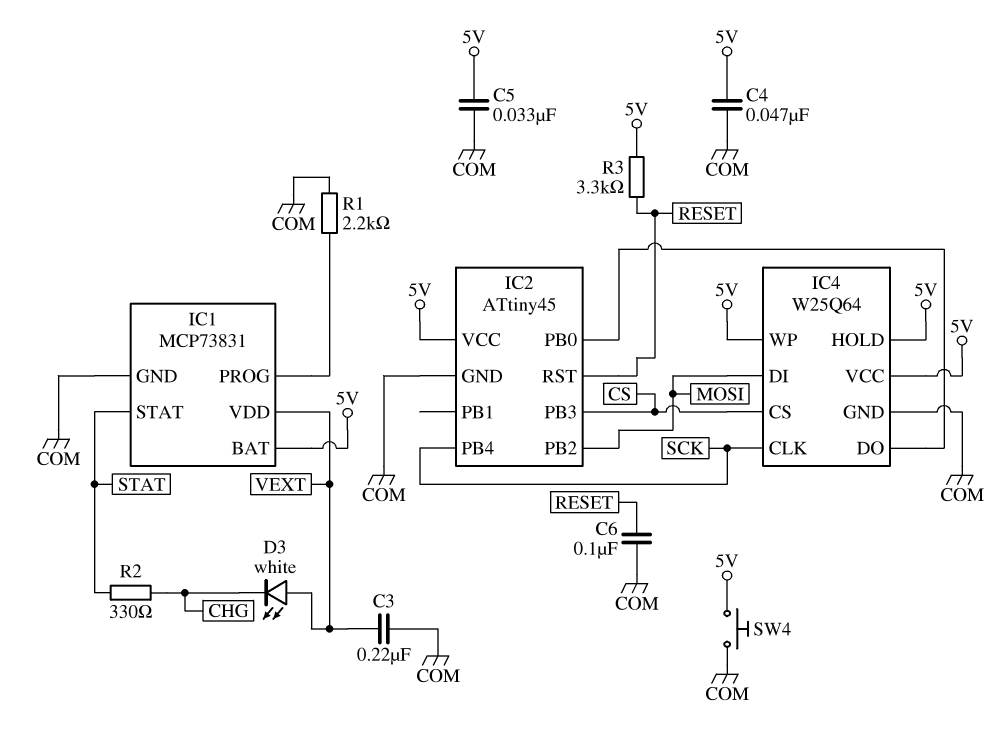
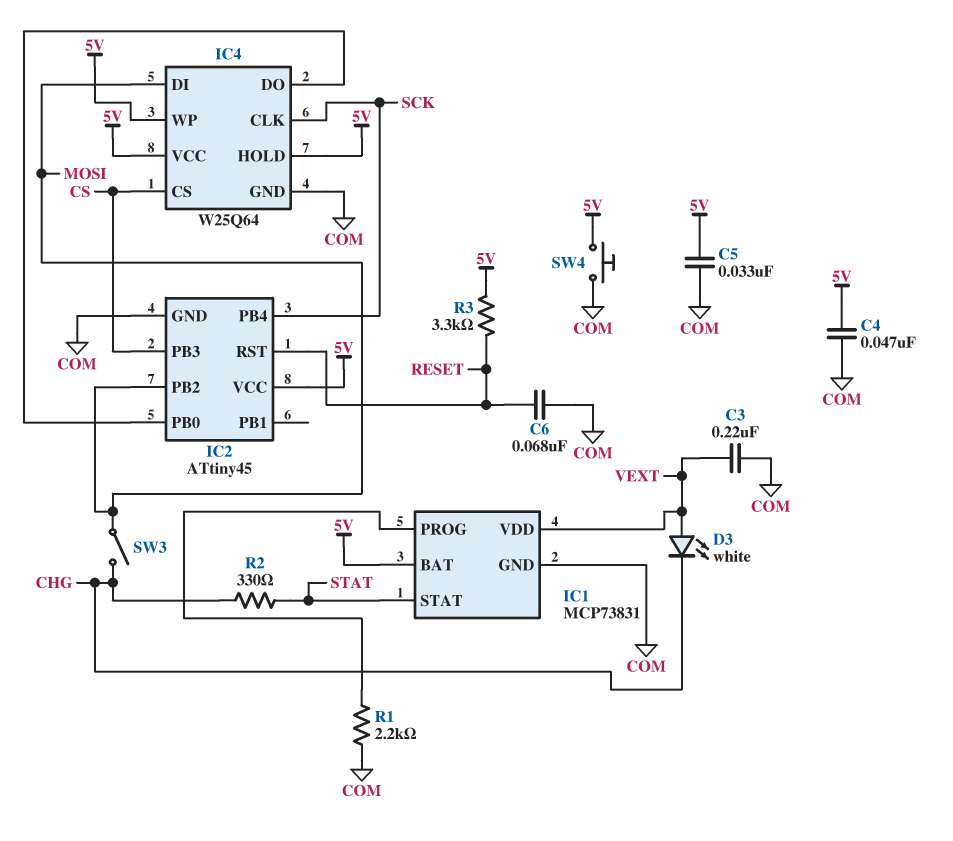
C6: 100nF (COM, RESET) -> 68nF (COM, RESET)
SW3: none -> switch (CHG, MOSI)

